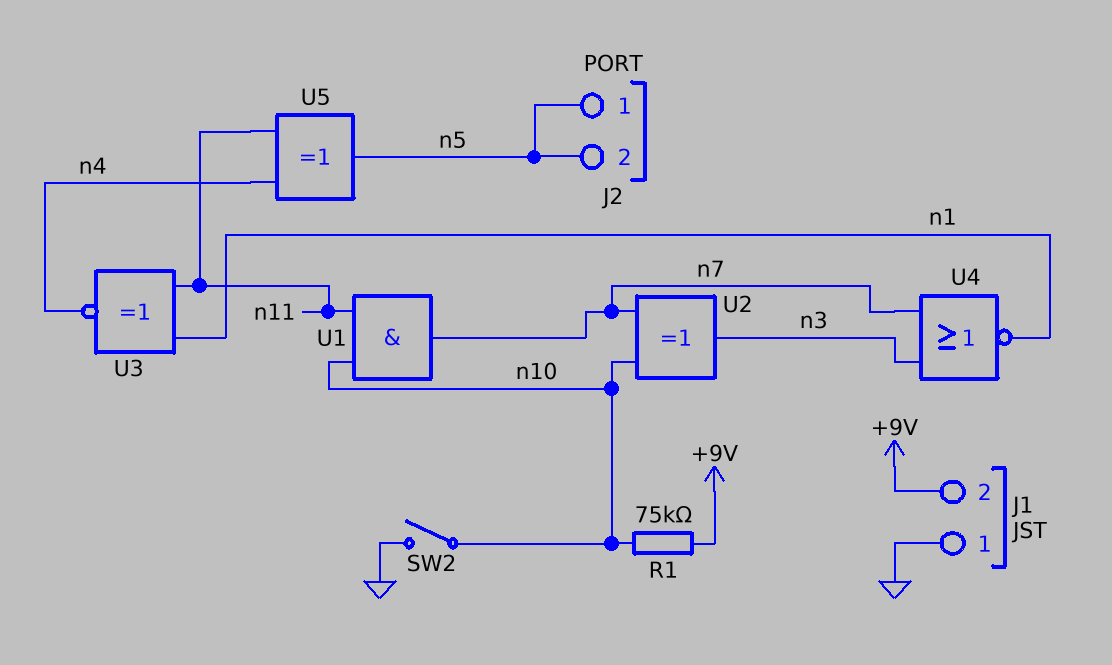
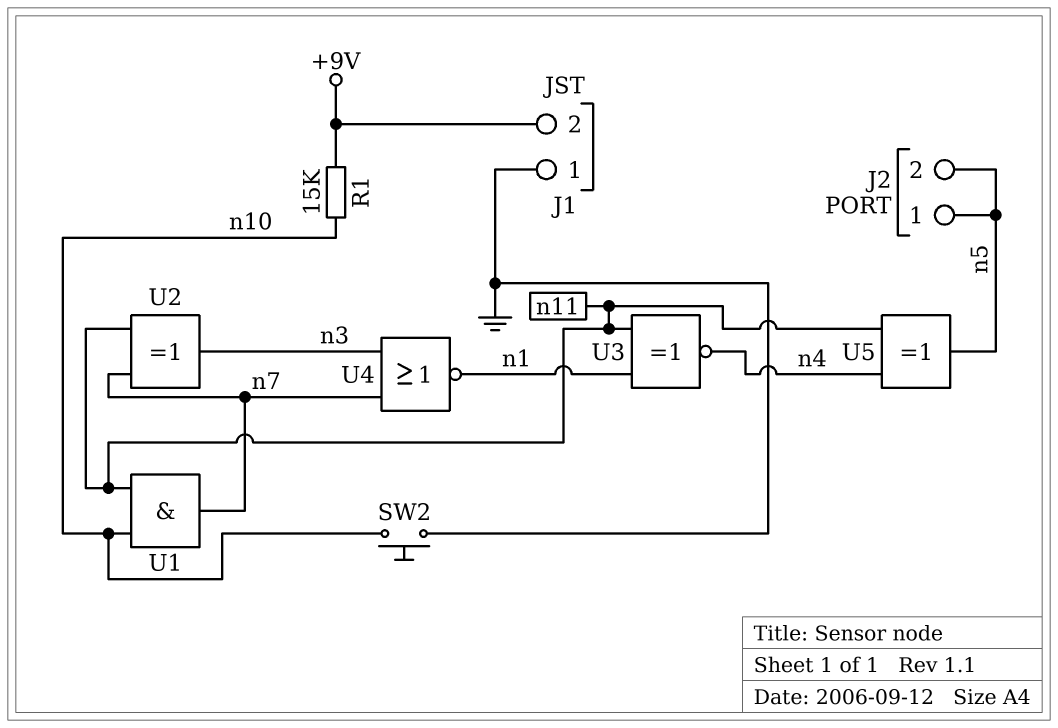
R1: 75k (+9V, n10) -> 15k (+9V, n10)
SW2: switch (GND, n10) -> button (GND, n10)
U2: XOR (in n7, in n10, out n3) -> XOR (in n7, in n11, out n3)

